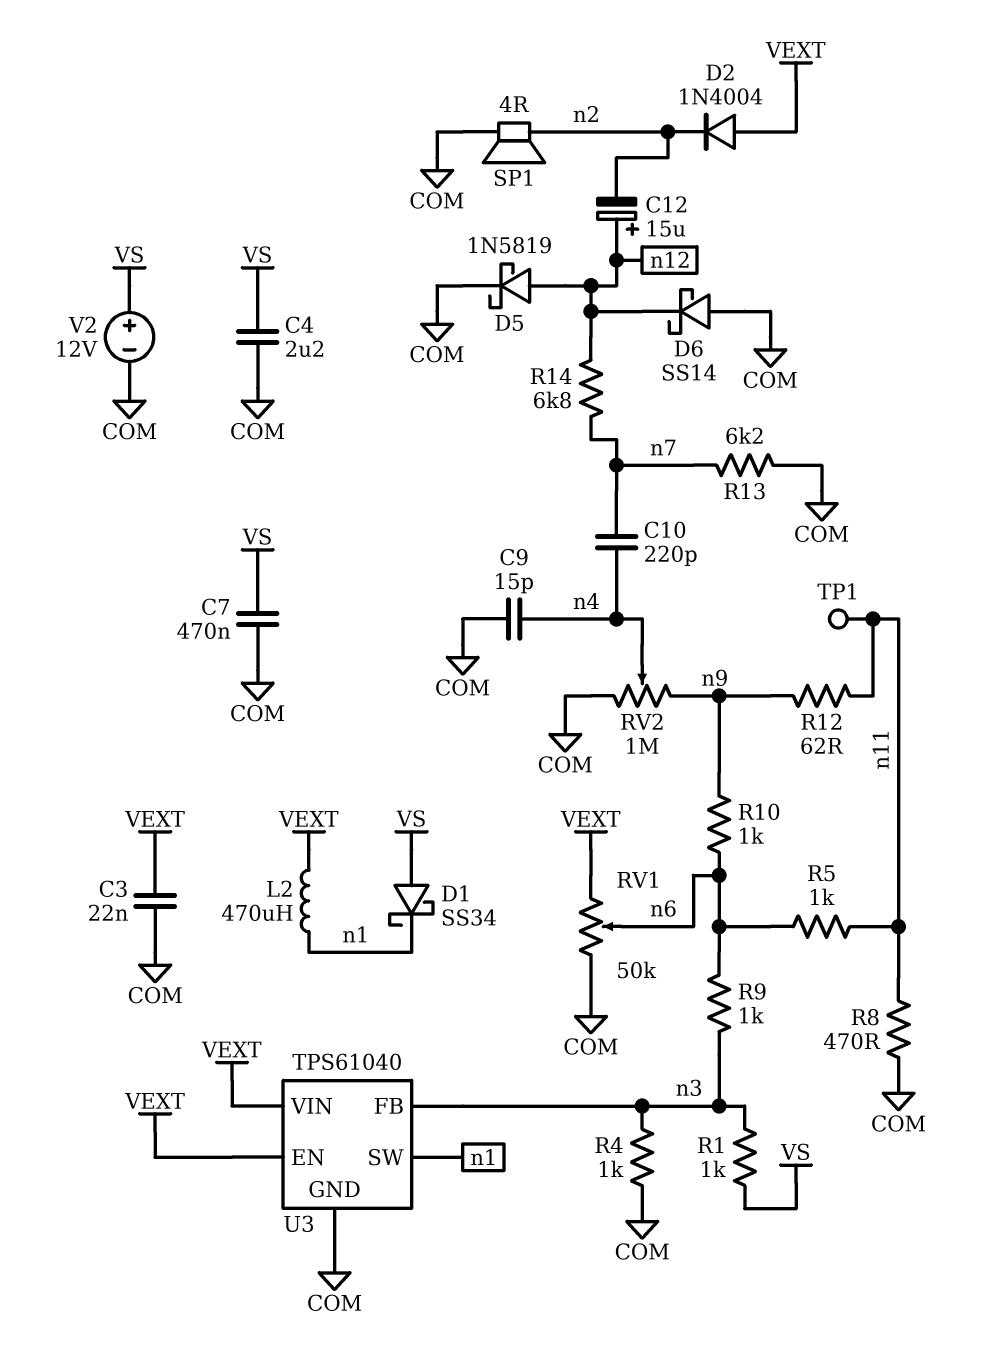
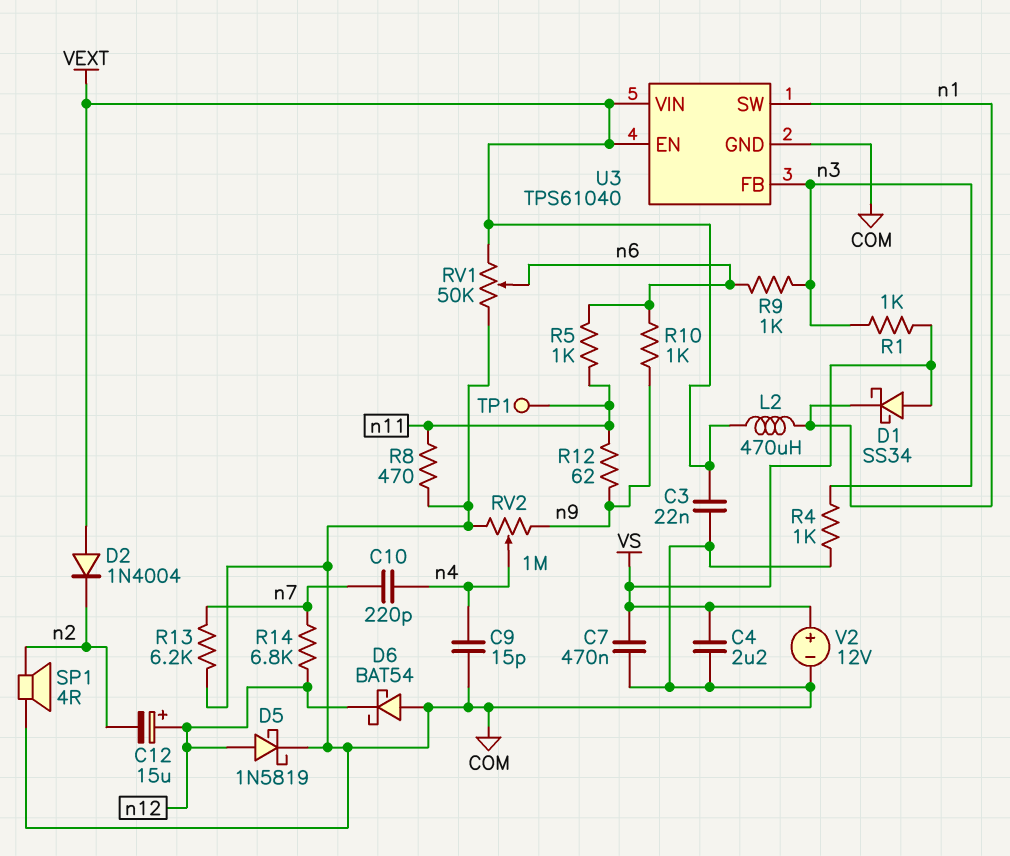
D6: schottky SS14 (A COM, K n12) -> schottky BAT54 (A COM, K n12)

